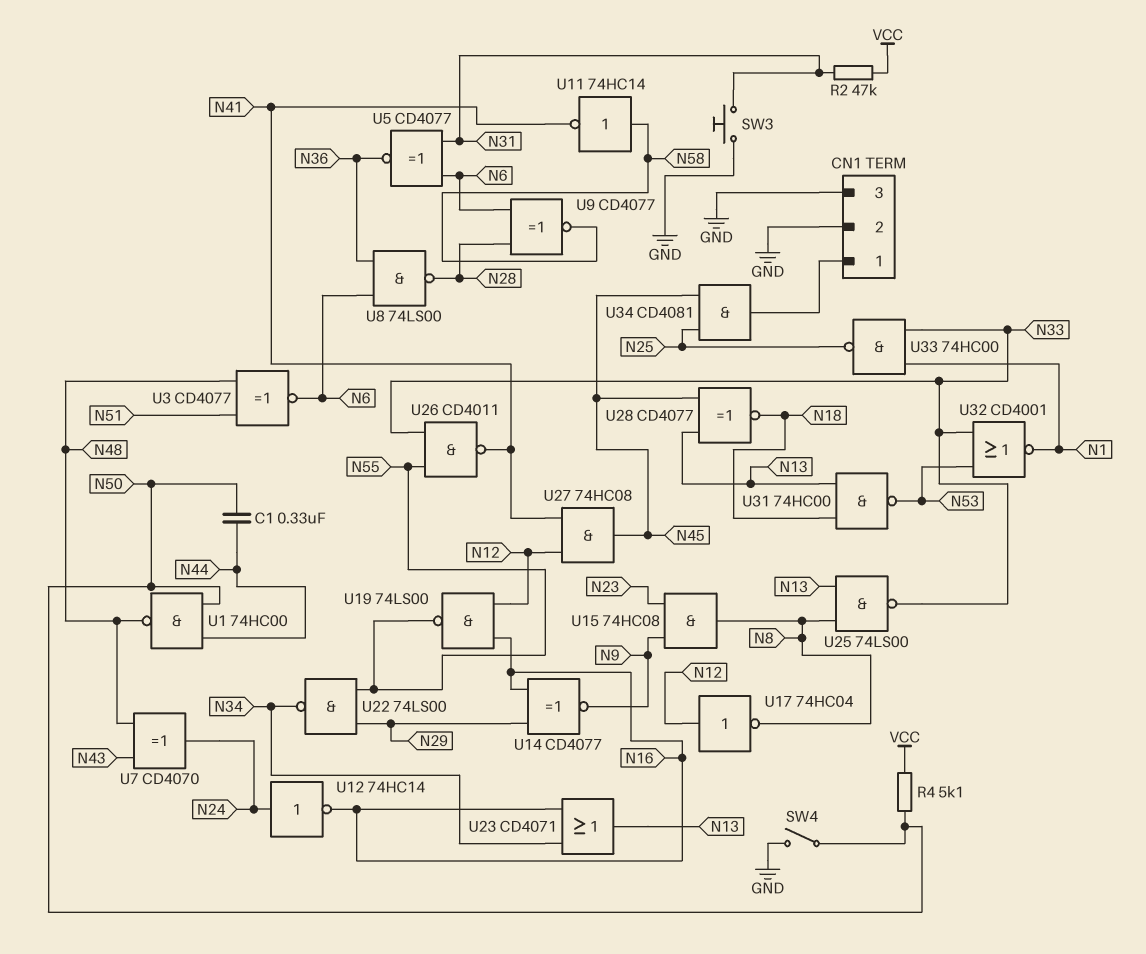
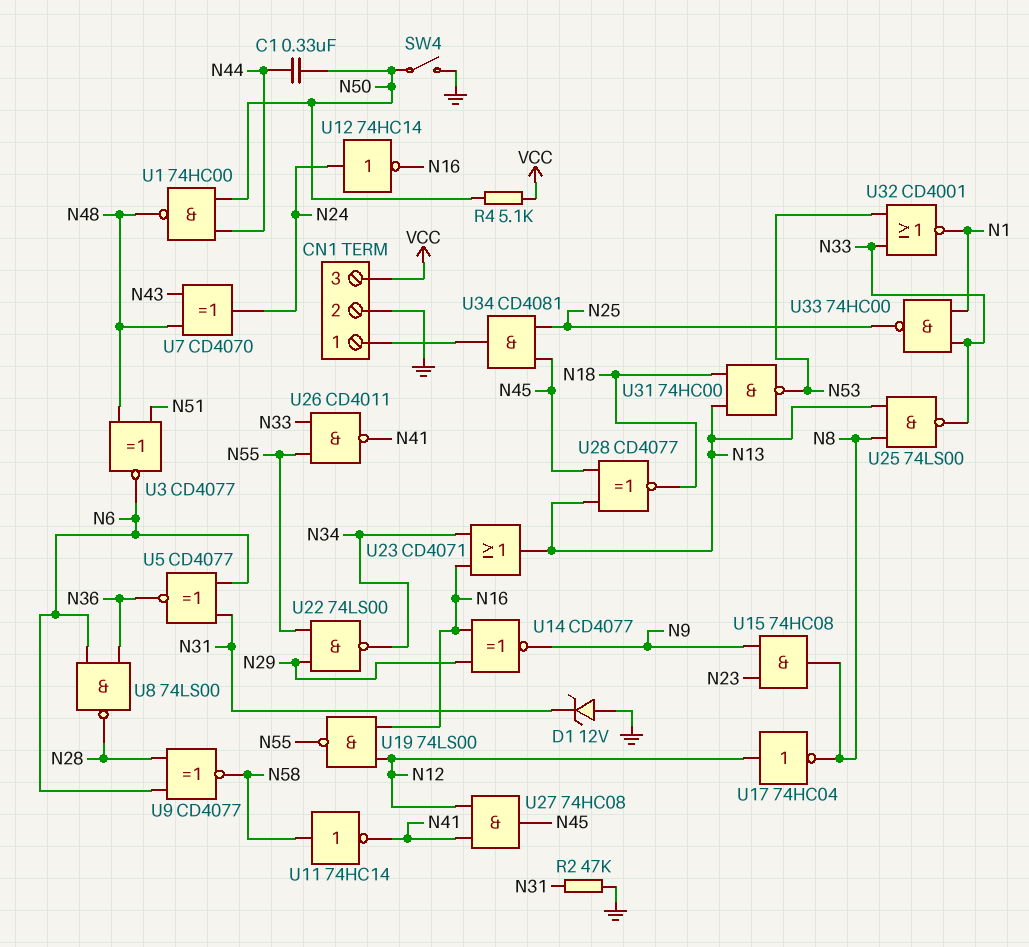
CN1 pin 3: GND -> VCC
D1: none -> zener 12V (A GND, K N31)
R2: 47k (N31, VCC) -> 47k (GND, N31)
SW3: button (GND, N31) -> none

